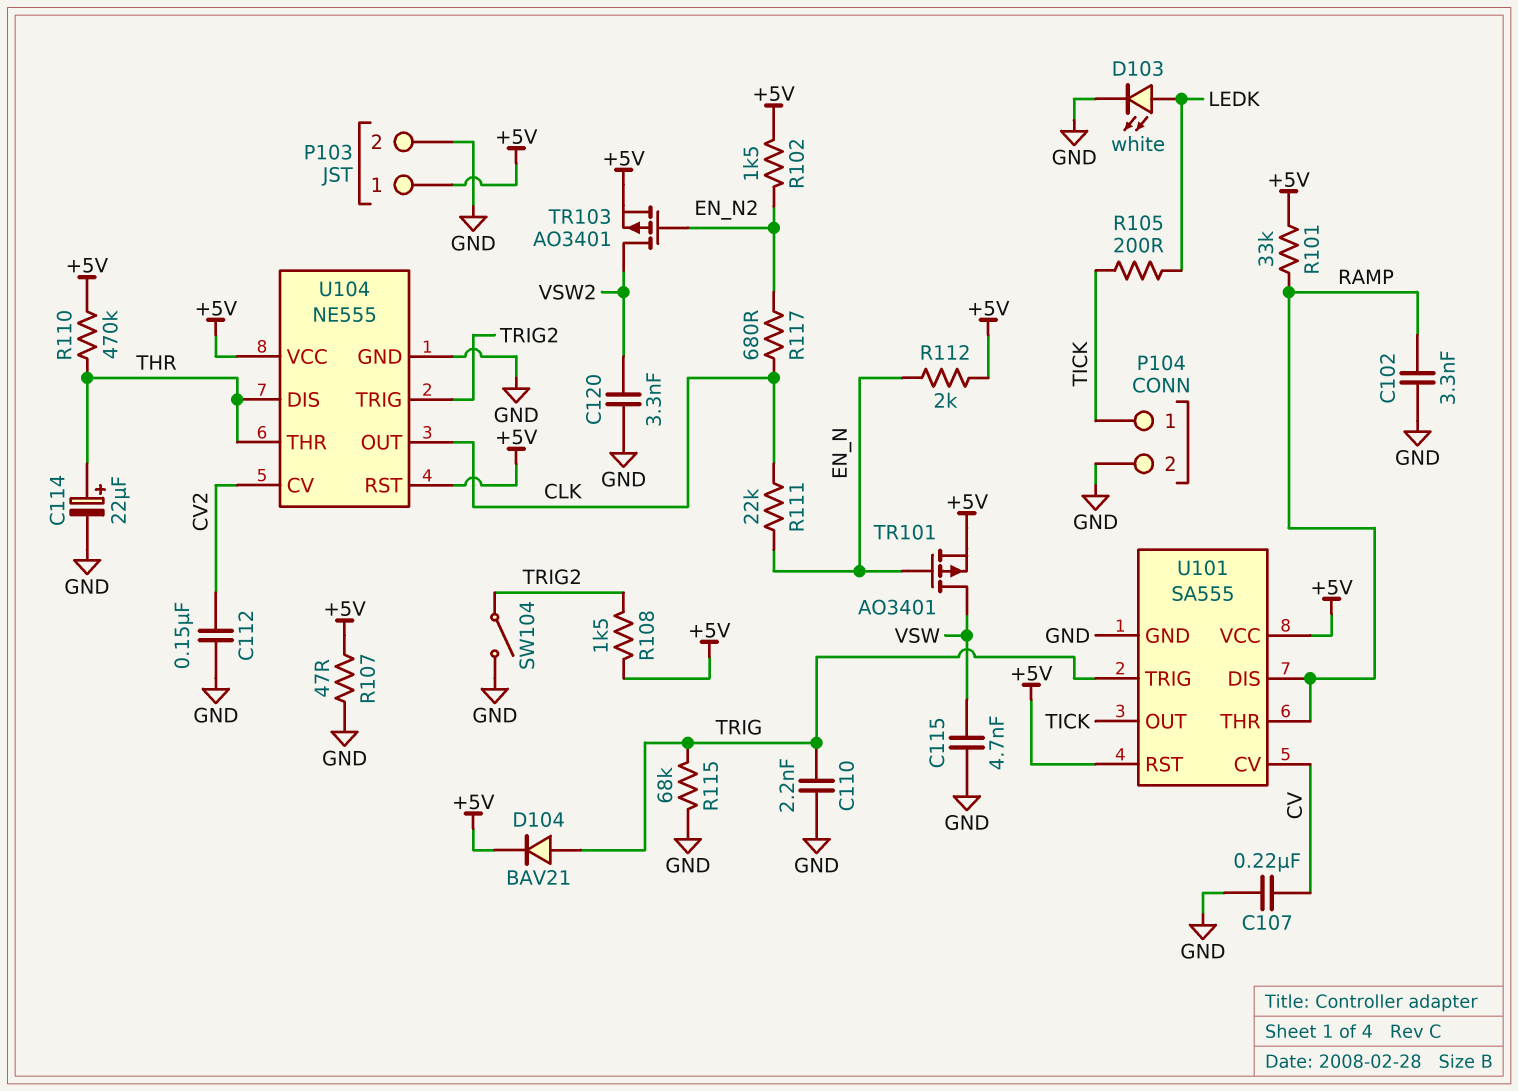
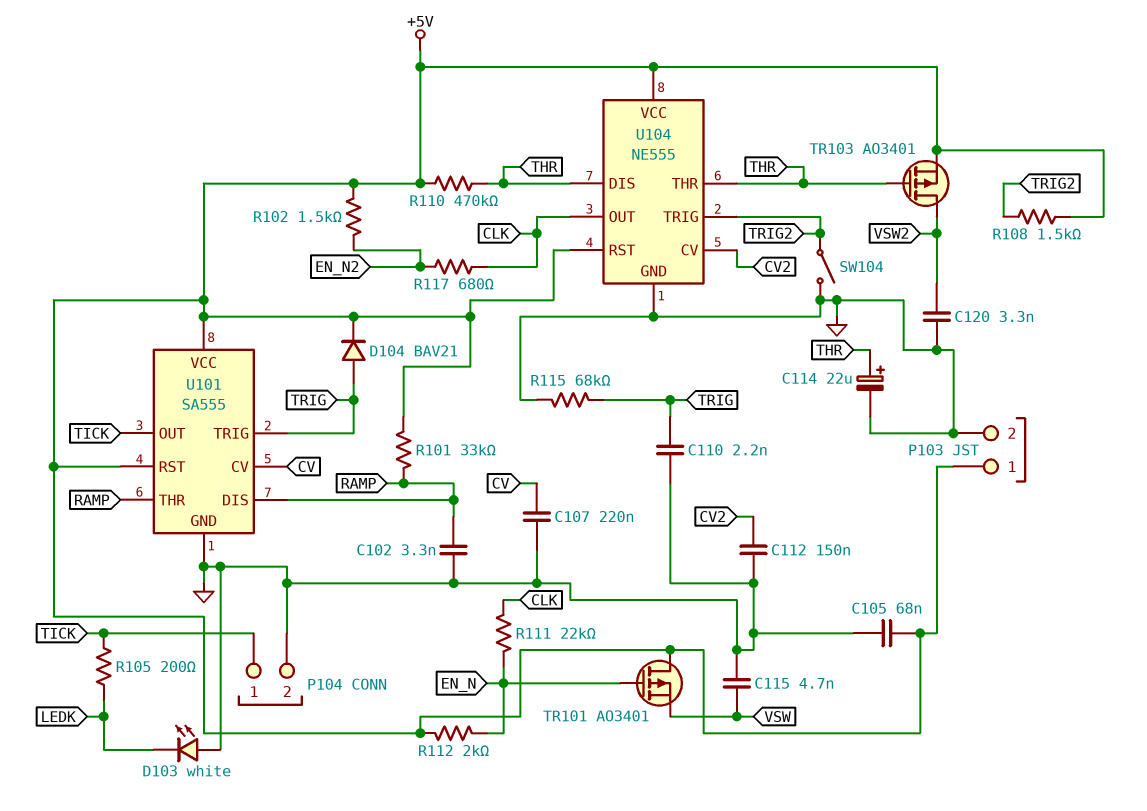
C105: none -> 68nF (+5V, GND)
D103: LED white (A LEDK, K GND) -> LED white (A GND, K LEDK)
R107: 47 (+5V, GND) -> none
TR101: PMOS AO3401 (G EN_N, D VSW, S +5V) -> PMOS AO3401 (G EN_N, D +5V, S VSW)
TR103: PMOS AO3401 (G EN_N2, D VSW2, S +5V) -> PMOS AO3401 (G THR, D VSW2, S +5V)

